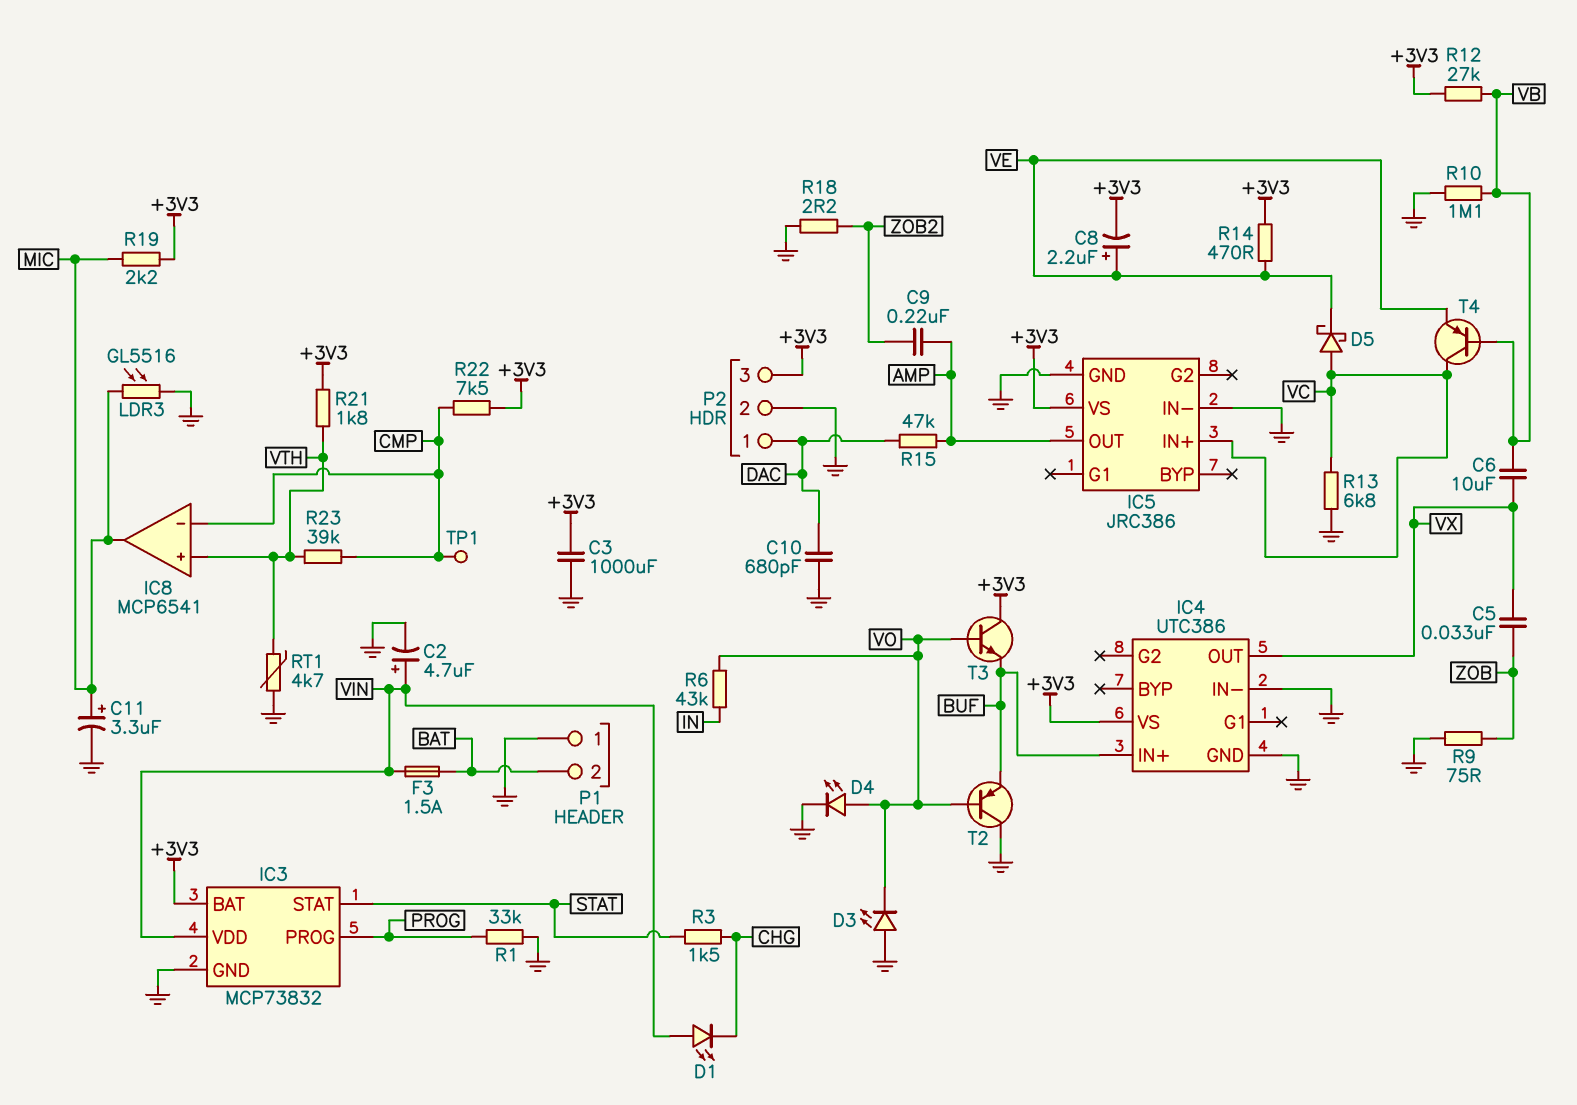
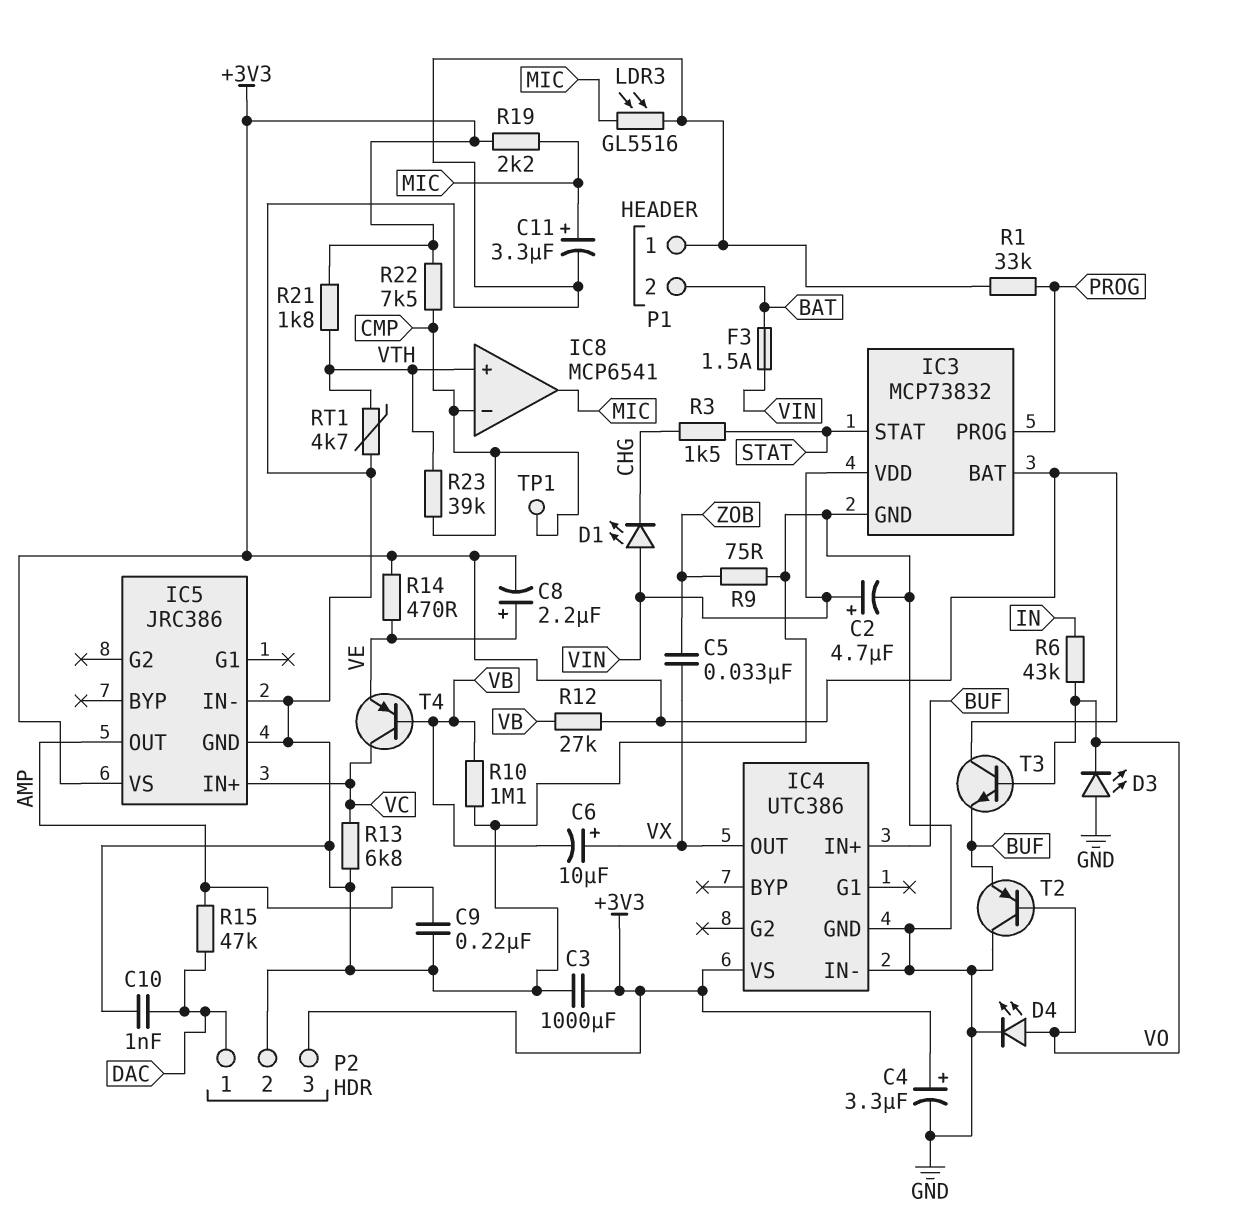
C4: none -> 3.3uF (plus +3V3, minus GND)
C6: 10uF (VB, VX) -> 10uF (plus VX, minus VB)
C9: 220nF (AMP, ZOB2) -> 220nF (AMP, GND)
C10: 680pF (DAC, GND) -> 1nF (DAC, GND)
D5: schottky (A VC, K VE) -> none
R18: 2.2 (GND, ZOB2) -> none

